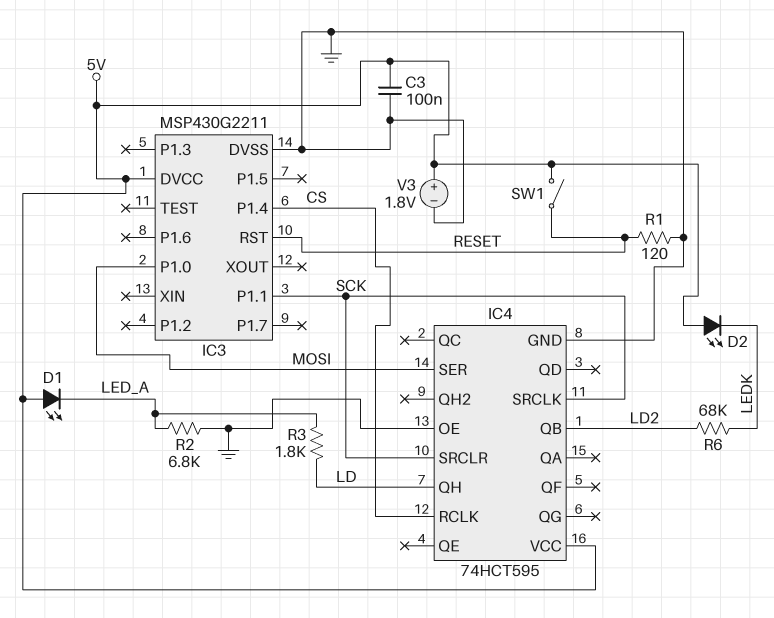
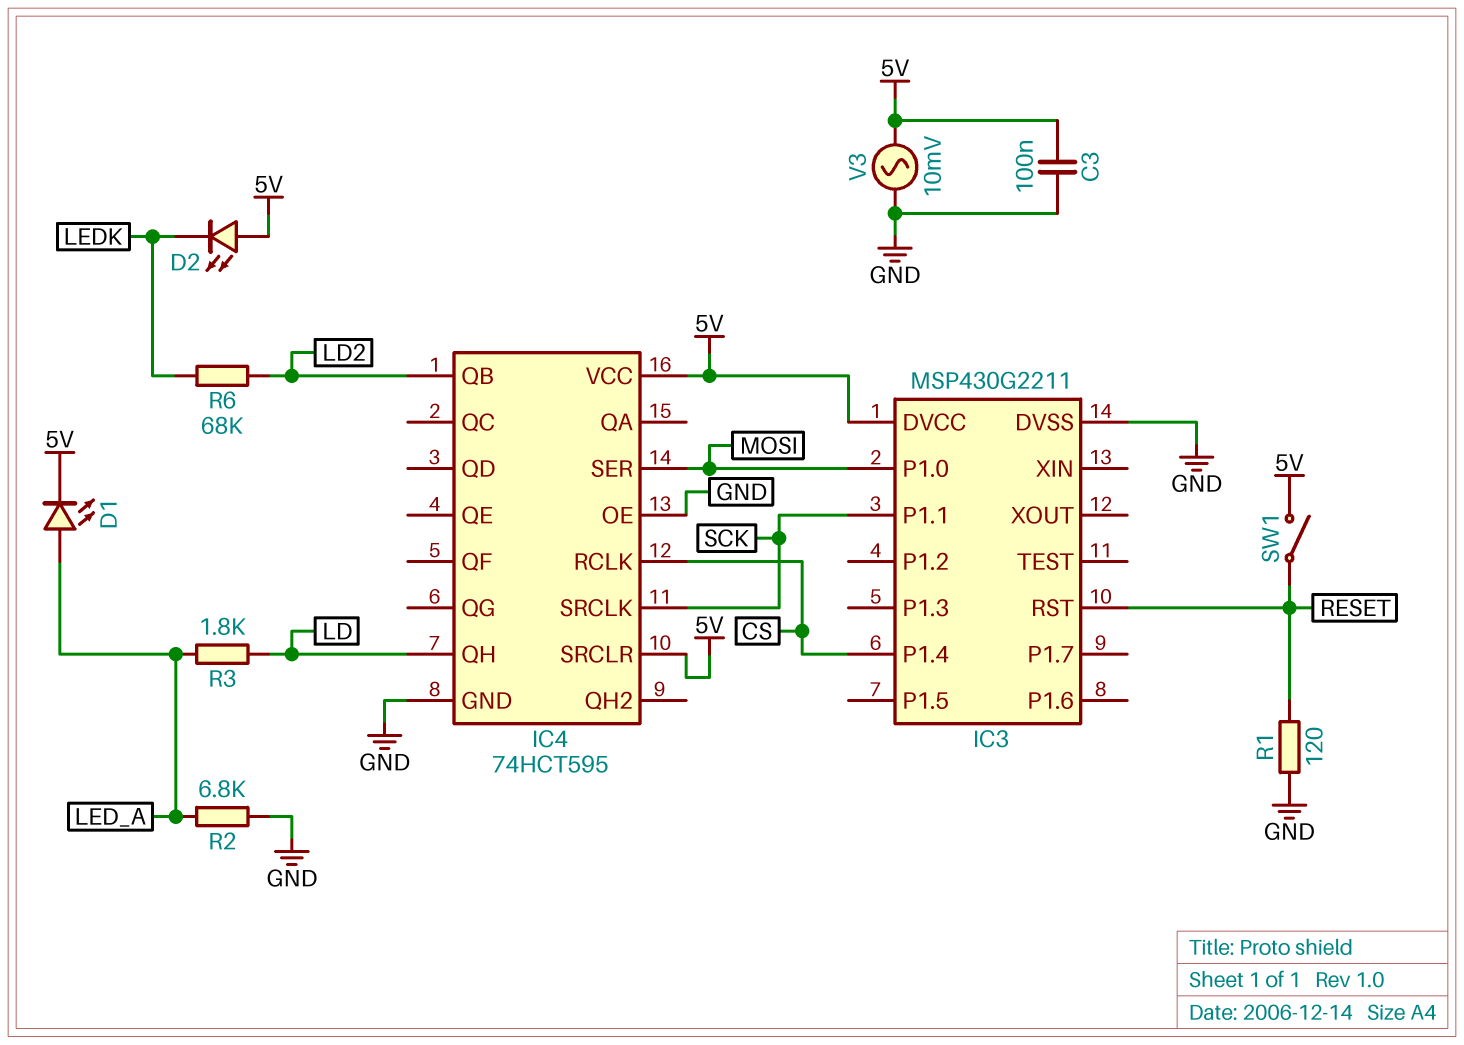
D1: LED (A 5V, K LED_A) -> LED (A LED_A, K 5V)
IC4 pin SRCLR: SCK -> 5V
V3: 1.8V (plus 5V, minus GND) -> AC 10mV (5V, GND)

